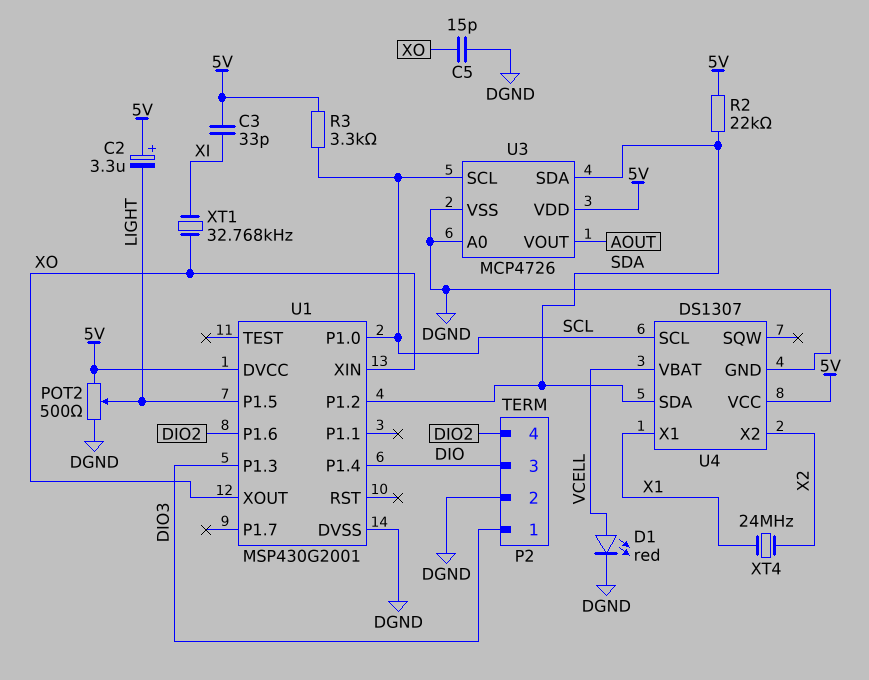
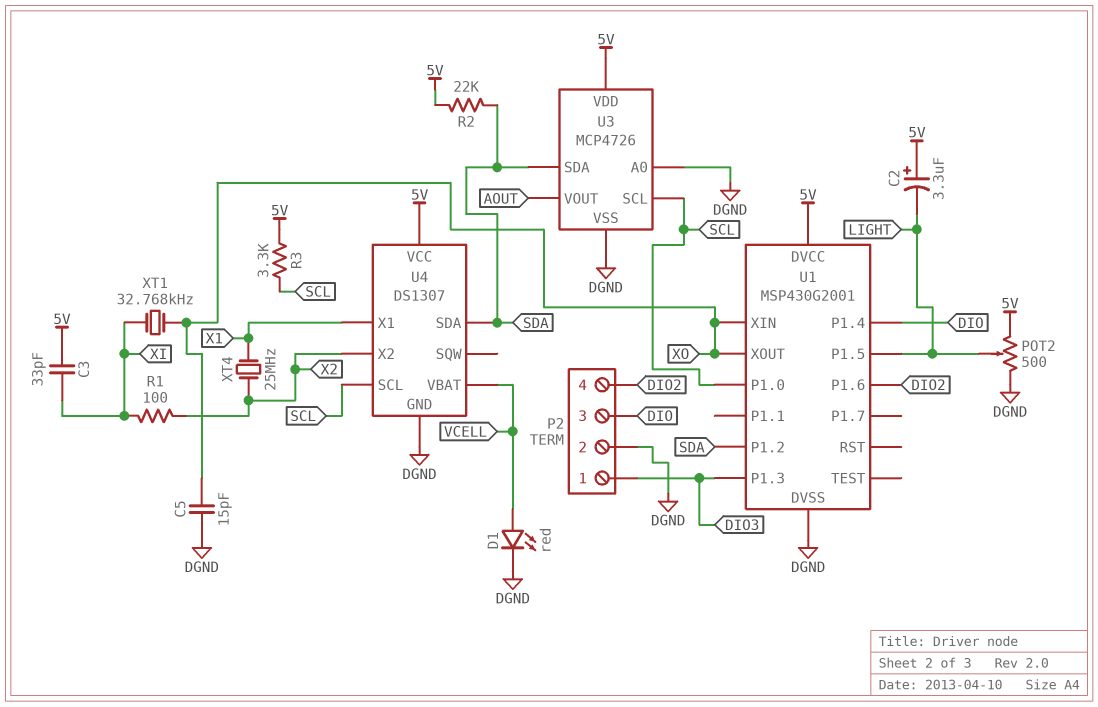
R1: none -> 100 (X2, XI)
XT4: 24MHz (X1, X2) -> 25MHz (X1, X2)

